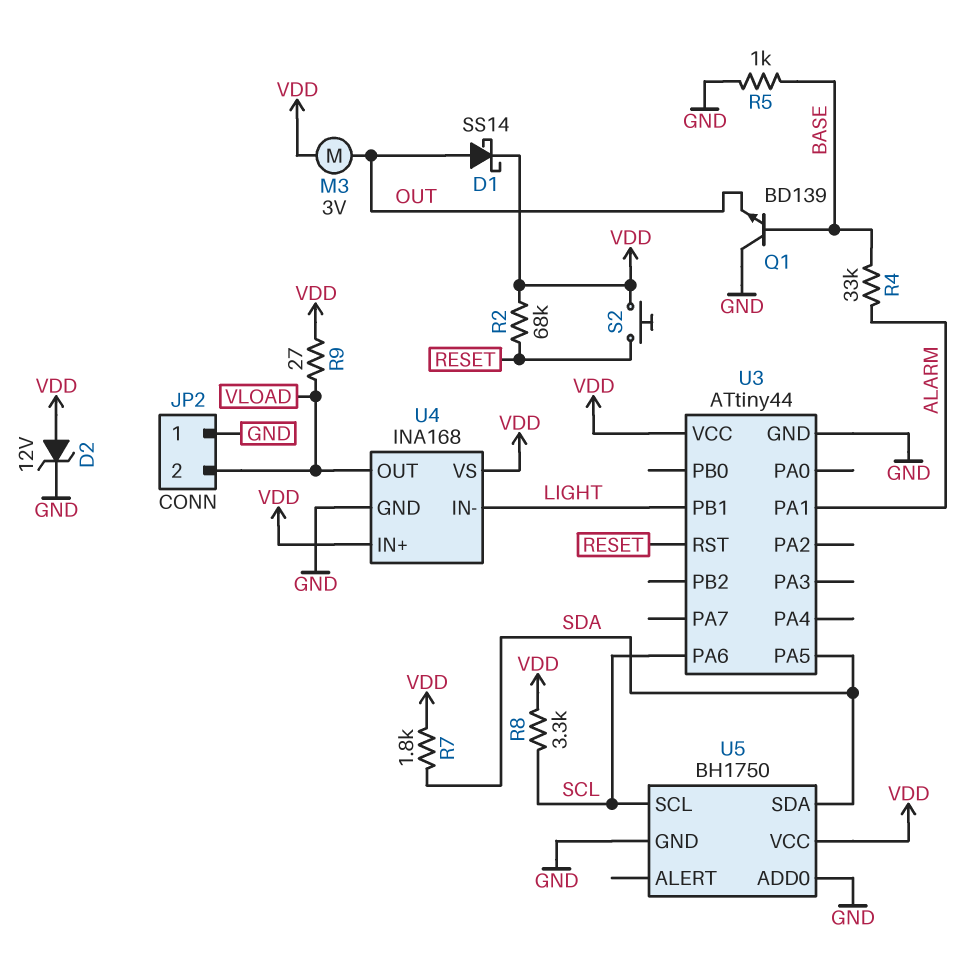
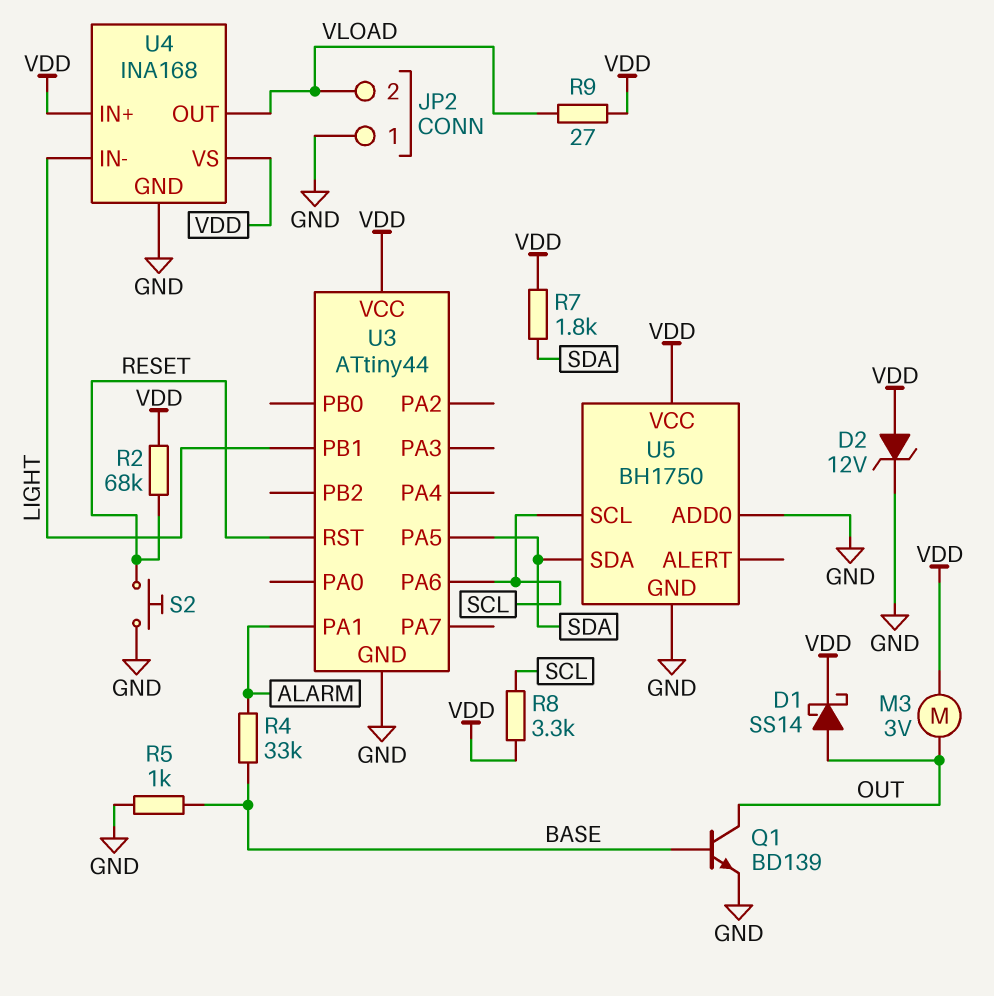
Q1: NPN BD139 (B BASE, C GND, E OUT) -> NPN BD139 (B BASE, C OUT, E GND)
S2: button (RESET, VDD) -> button (GND, RESET)

